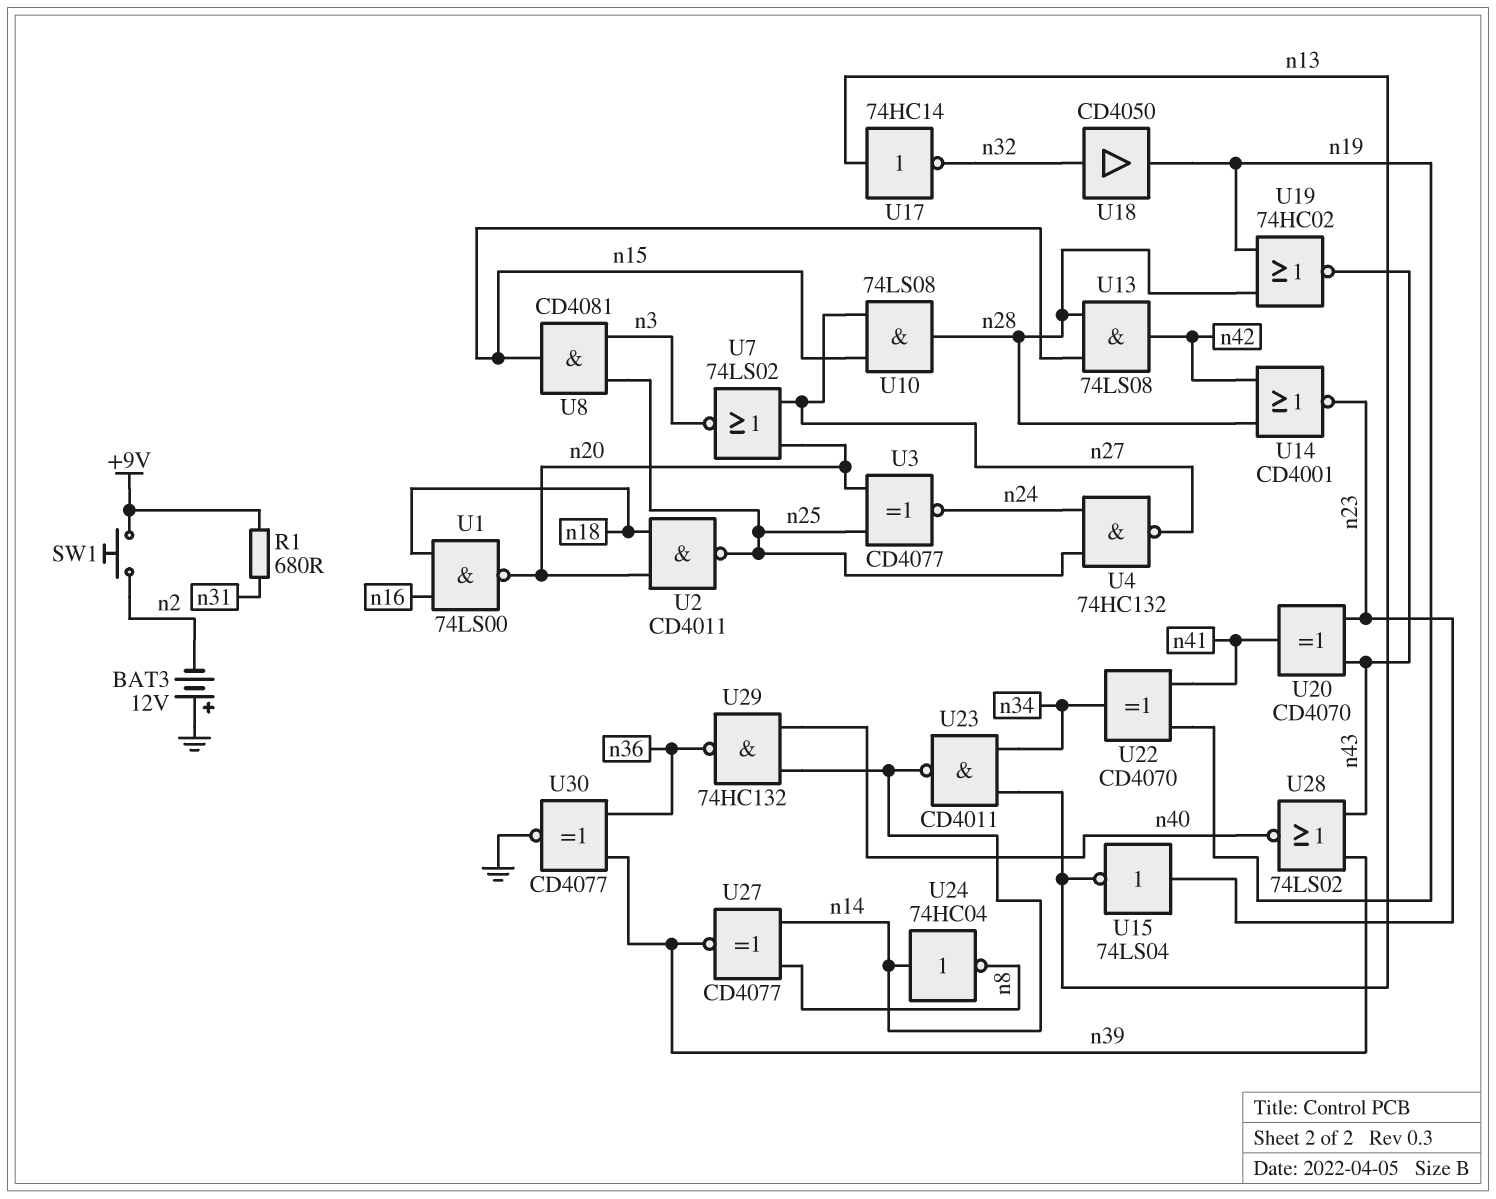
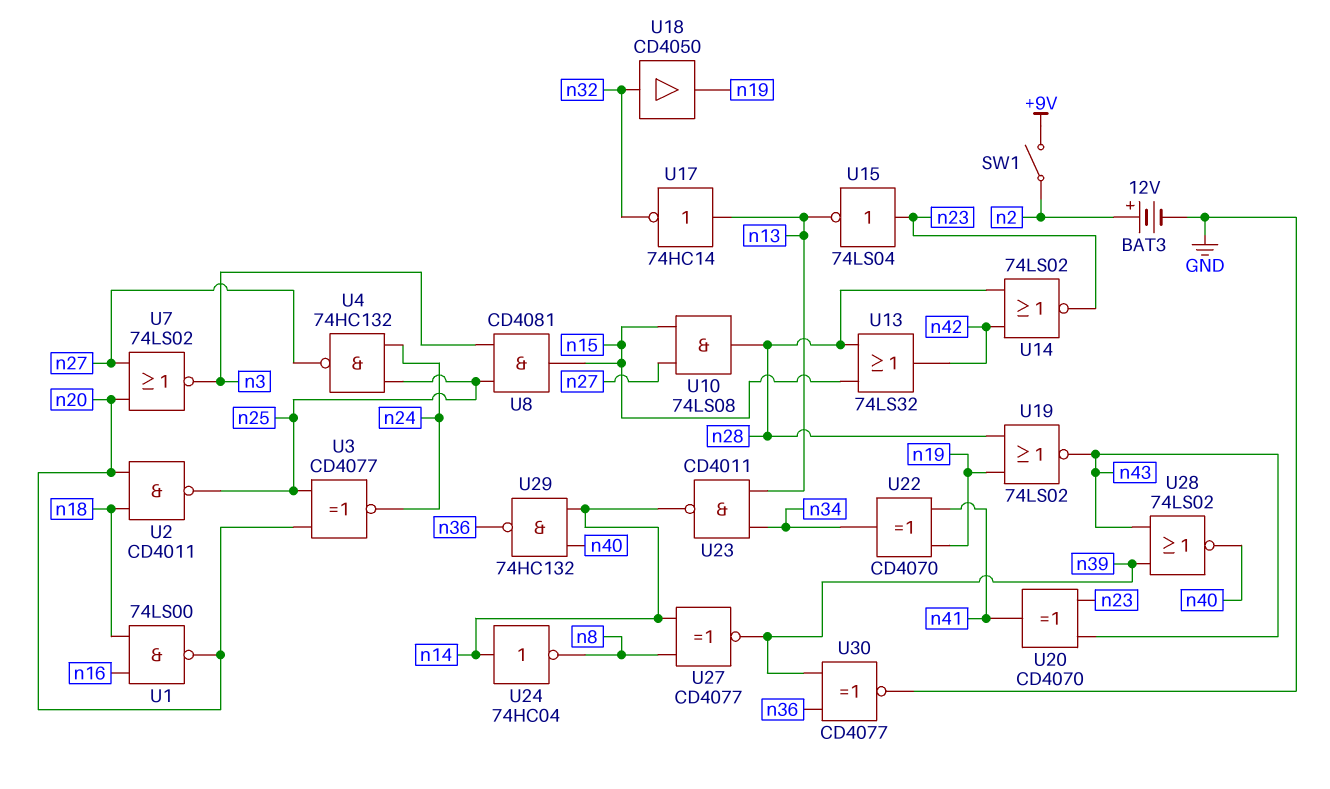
BAT3: 12V (plus GND, minus n2) -> 12V (plus n2, minus GND)
R1: 680 (+9V, n31) -> none
SW1: button (+9V, n2) -> switch (+9V, n2)
U13: AND 74LS08 (in n15, in n28, out n42) -> OR 74LS32 (in n15, in n28, out n42)
U14: NOR CD4001 (in n28, in n42, out n23) -> NOR 74LS02 (in n28, in n42, out n23)
U19: NOR 74HC02 (in n19, in n28, out n43) -> NOR 74LS02 (in n19, in n28, out n43)

